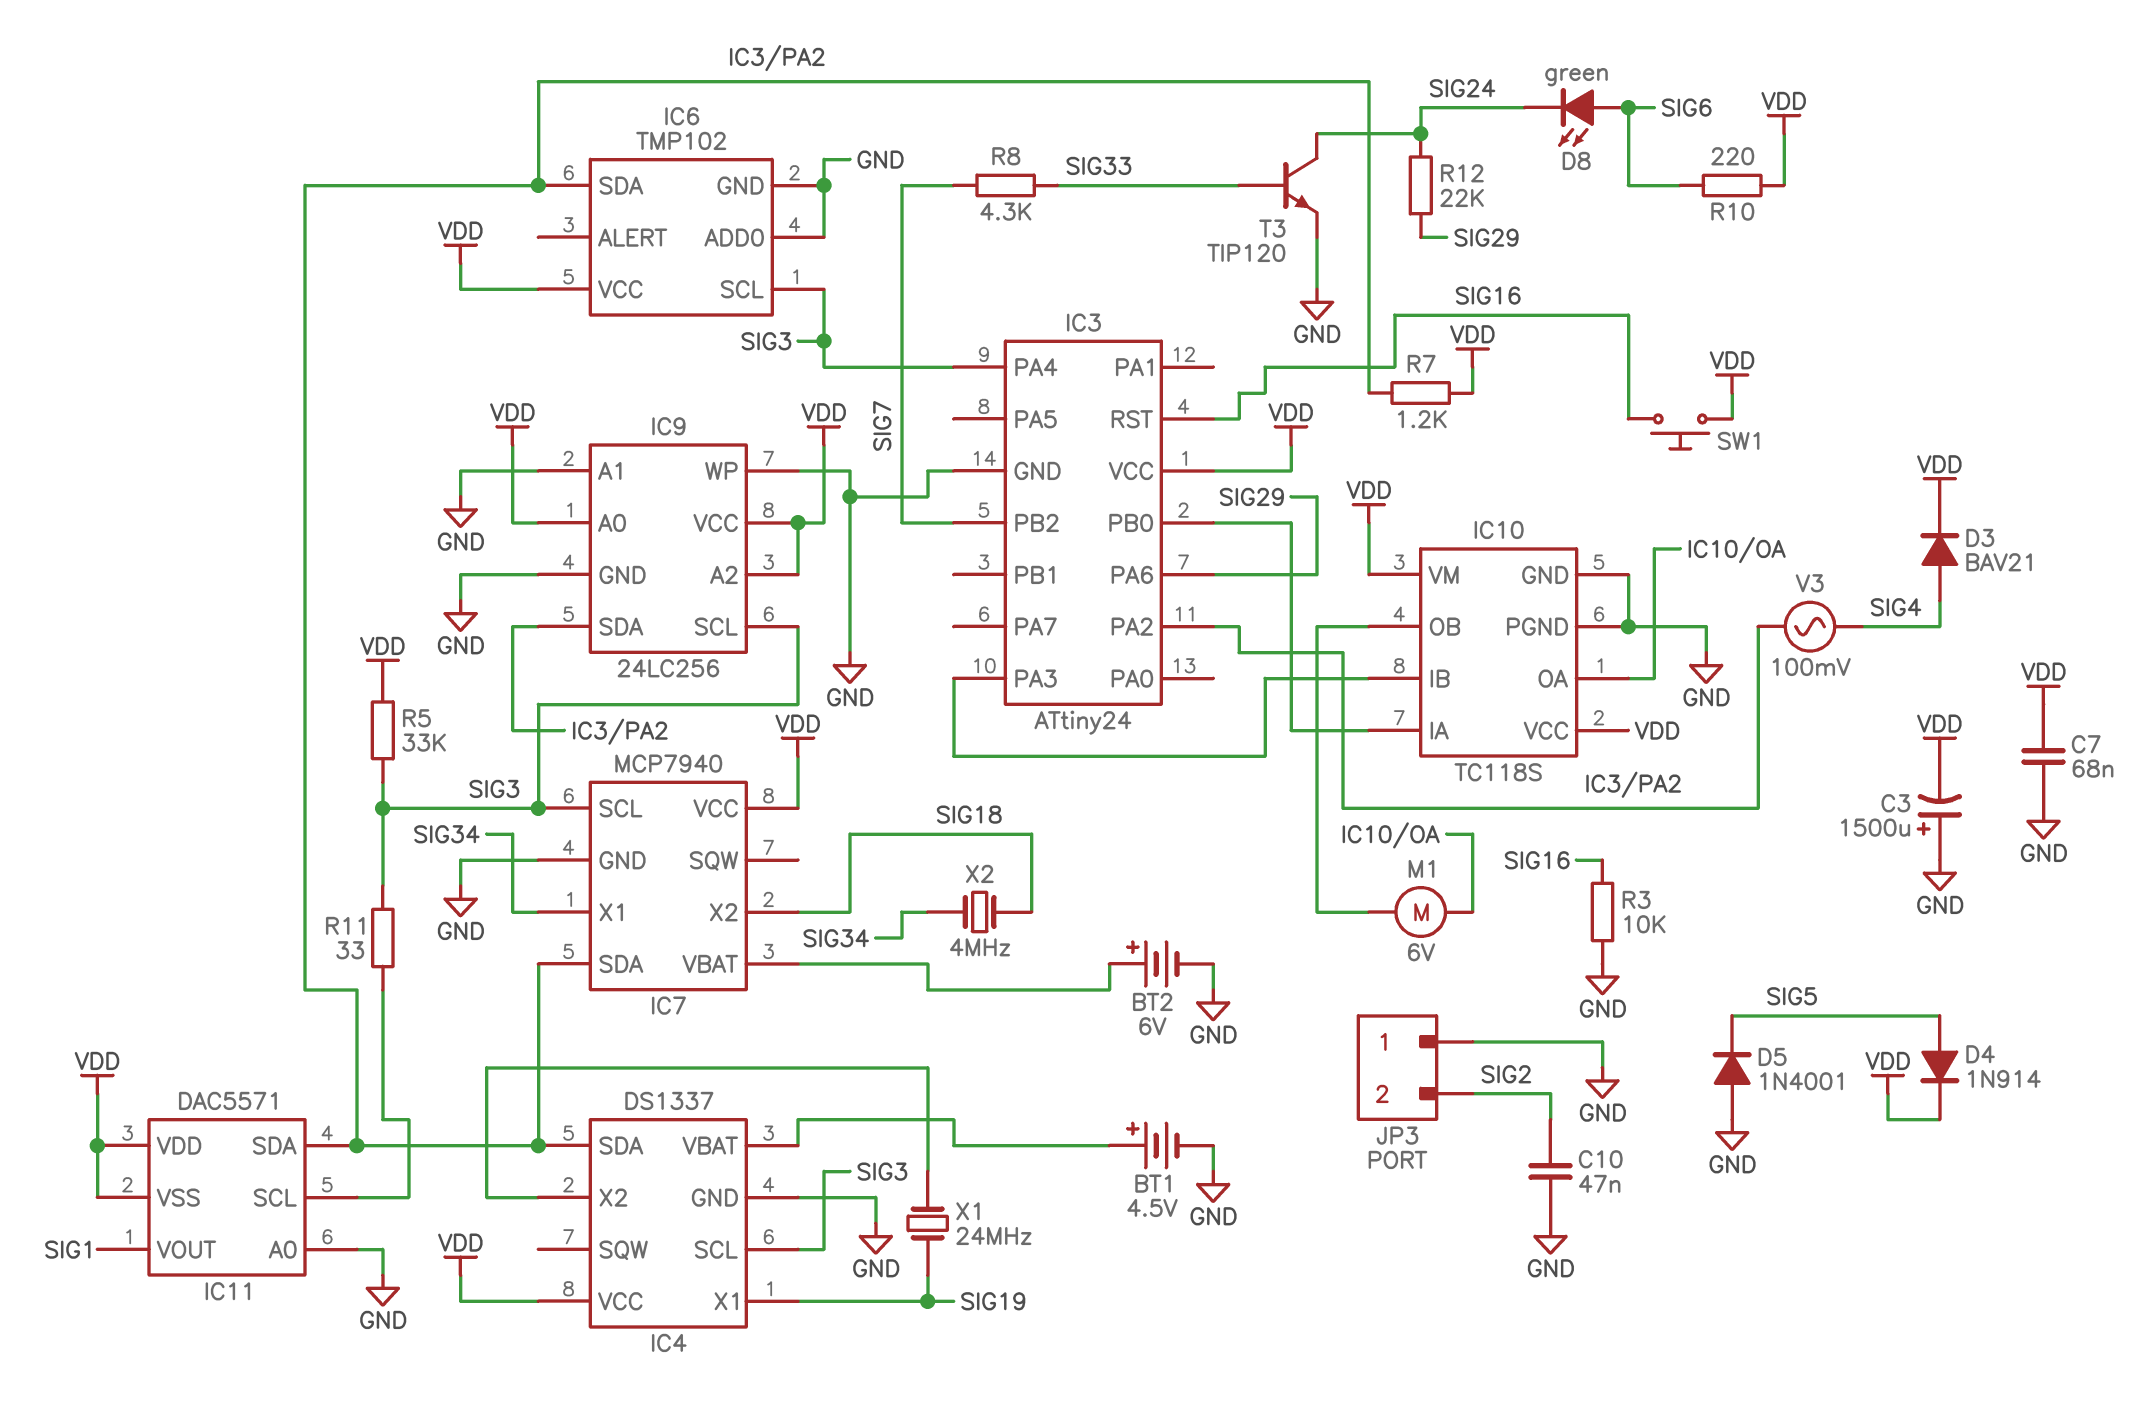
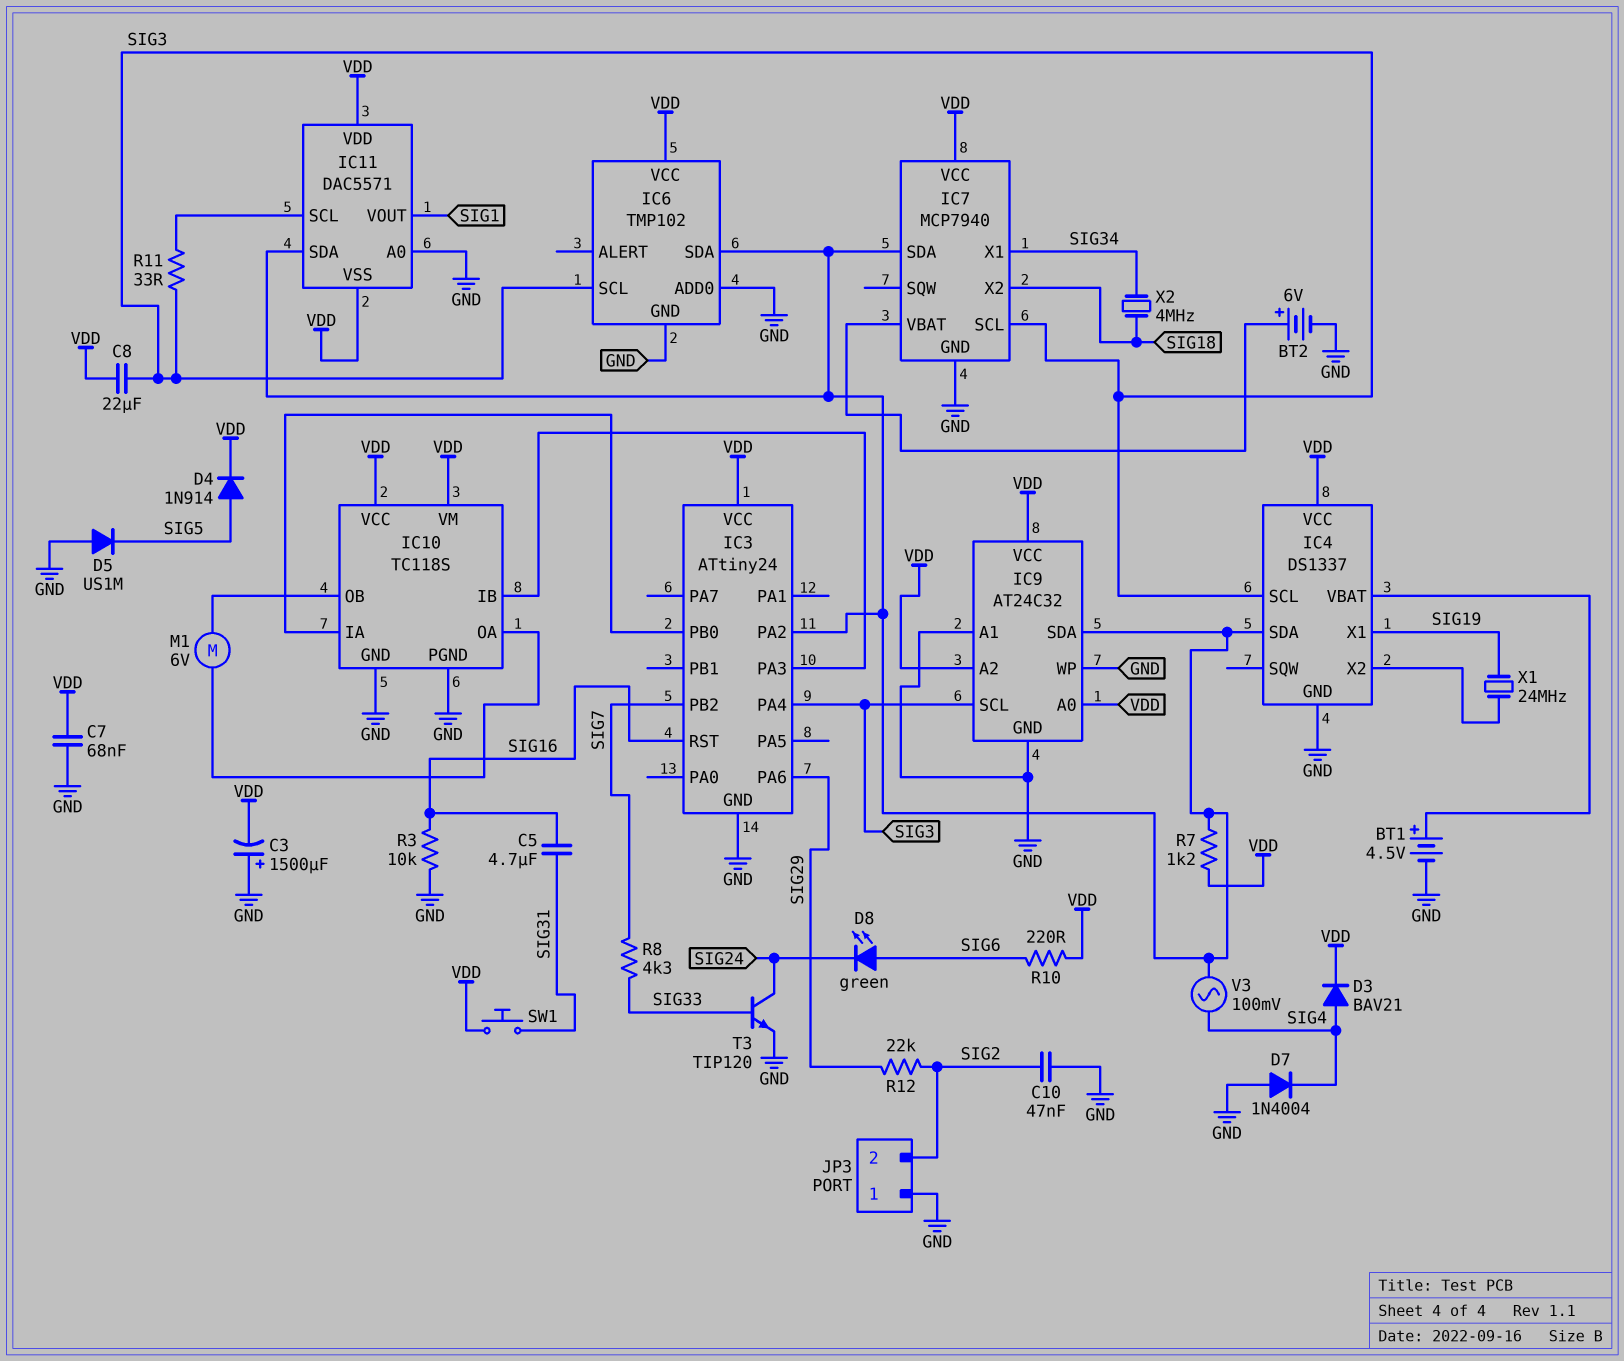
C5: none -> 4.7uF (SIG16, SIG31)
C8: none -> 22uF (SIG3, VDD)
D5: diode 1N4001 (A GND, K SIG5) -> diode US1M (A GND, K SIG5)
D7: none -> diode 1N4004 (A GND, K SIG4)
IC9: 24LC256 -> AT24C32
R5: 33k (SIG3, VDD) -> none
R12: 22k (SIG24, SIG29) -> 22k (SIG2, SIG29)
SW1: button (SIG16, VDD) -> button (SIG31, VDD)

